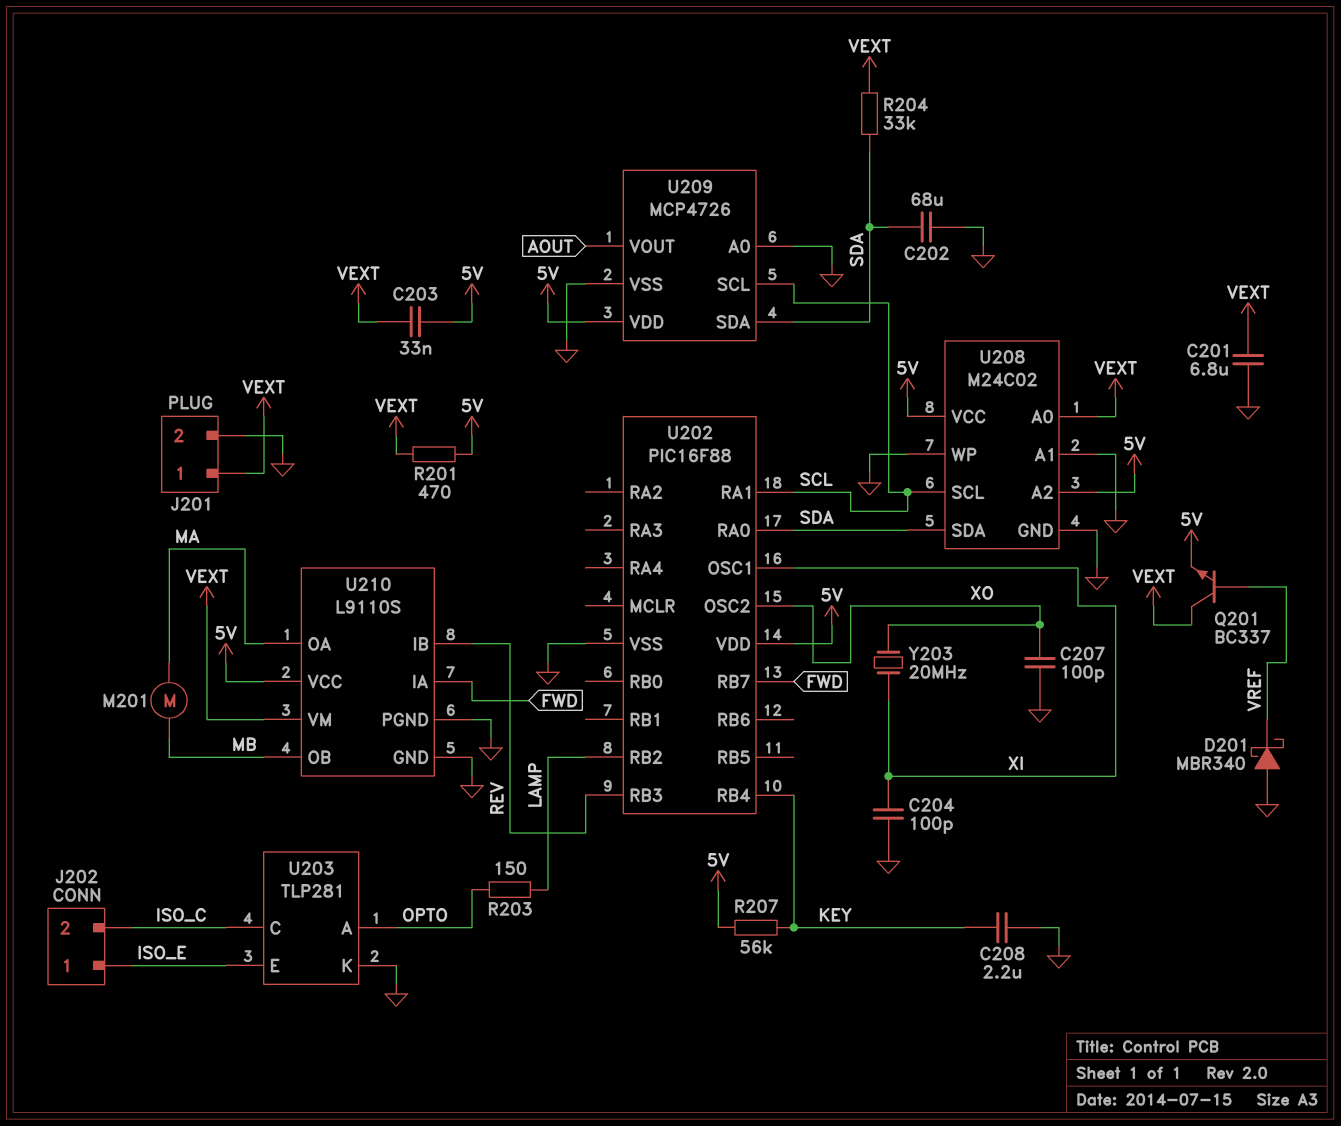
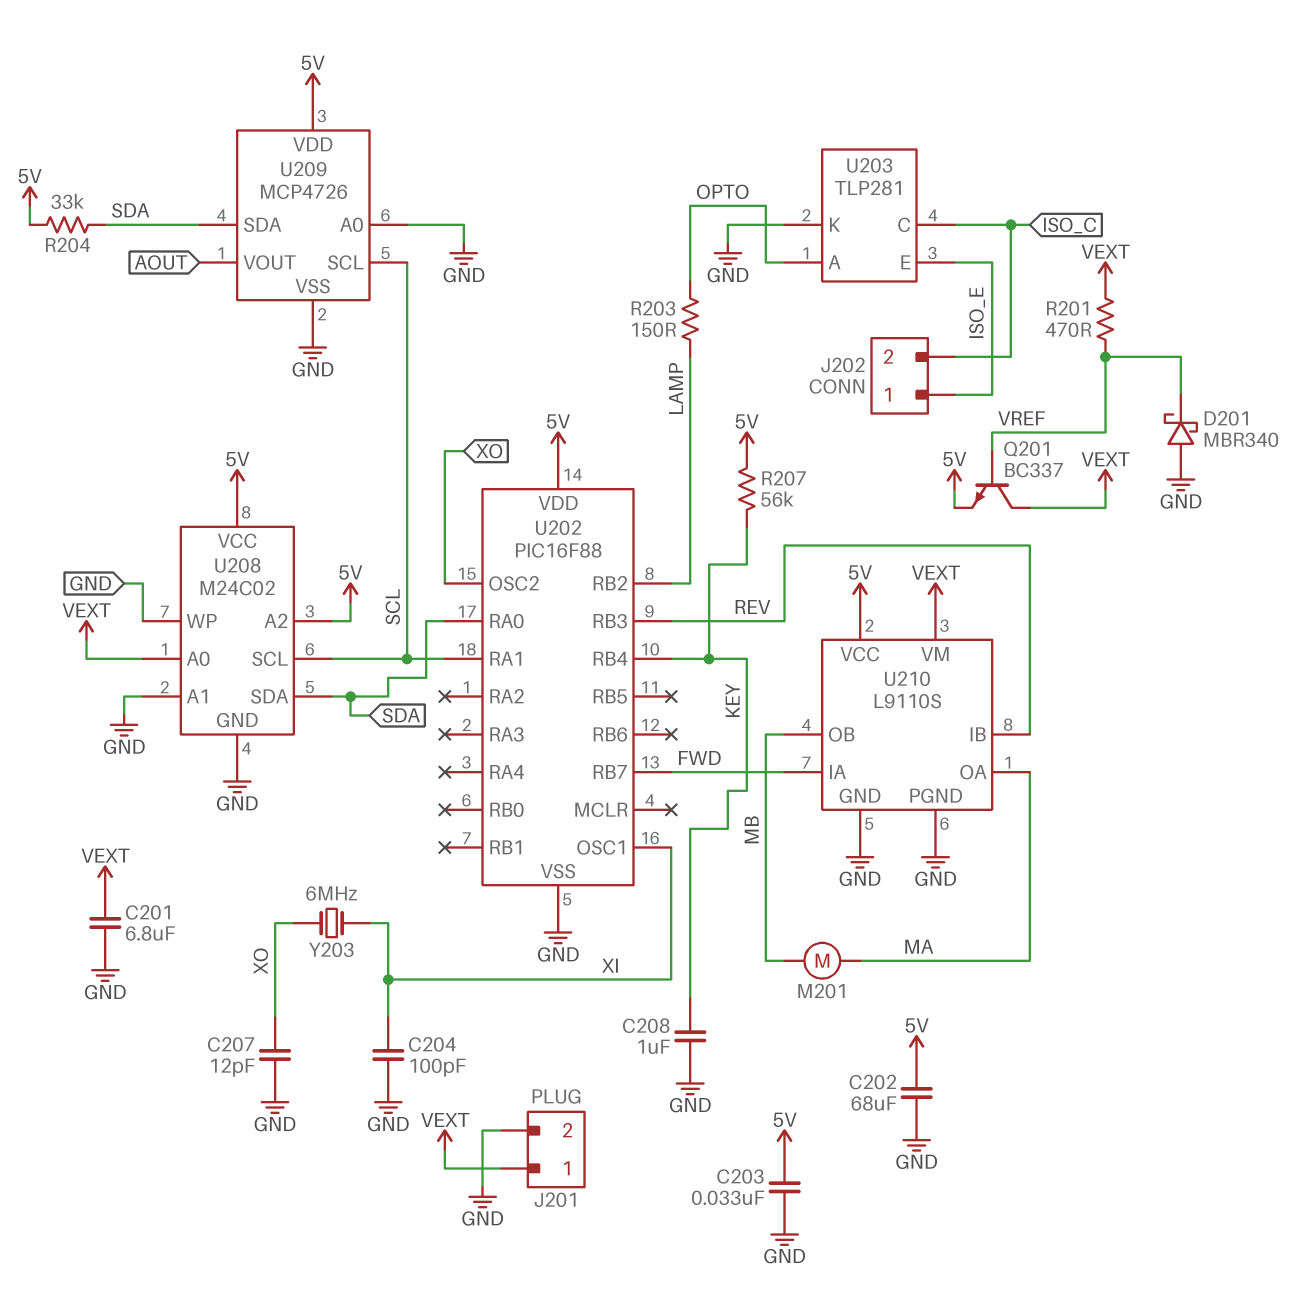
C202: 68uF (GND, SDA) -> 68uF (5V, GND)
C203: 33nF (5V, VEXT) -> 33nF (5V, GND)
C207: 100pF (GND, XO) -> 12pF (GND, XO)
C208: 2.2uF (GND, KEY) -> 1uF (GND, KEY)
R201: 470 (5V, VEXT) -> 470 (VEXT, VREF)
R204: 33k (SDA, VEXT) -> 33k (5V, SDA)
Y203: 20MHz (XI, XO) -> 6MHz (XI, XO)

